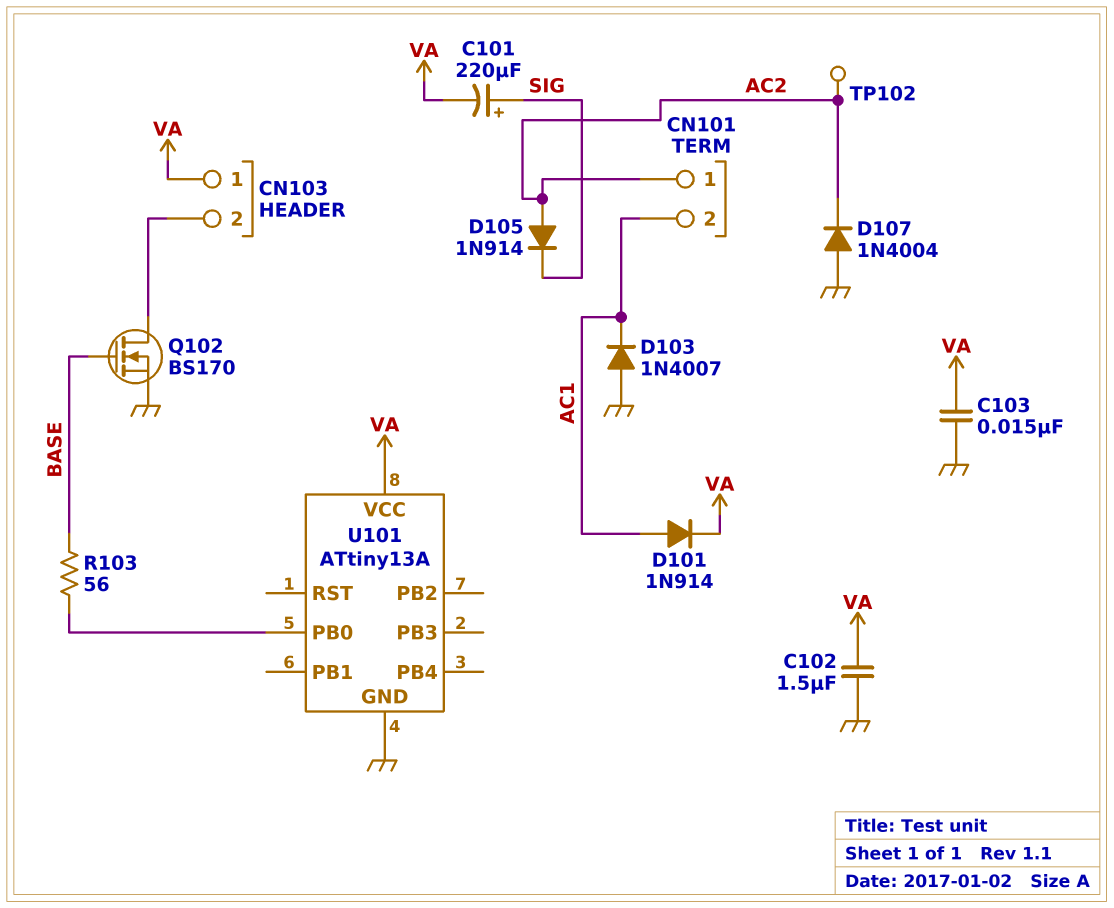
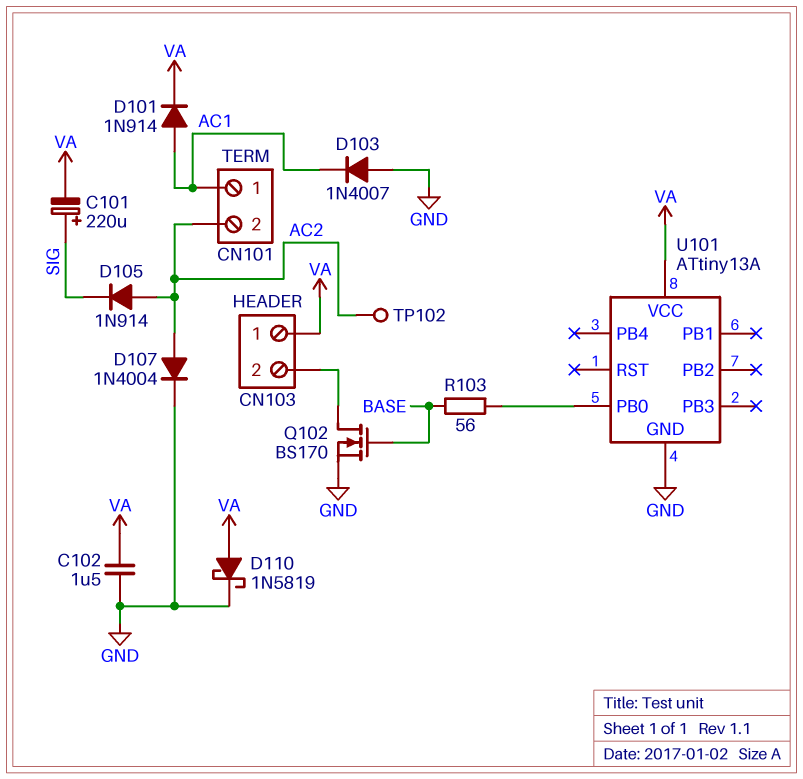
C103: 15nF (GND, VA) -> none
CN101 pin 1: AC2 -> AC1
CN101 pin 2: AC1 -> AC2
D107: diode 1N4004 (A GND, K AC2) -> diode 1N4004 (A AC2, K GND)
D110: none -> schottky 1N5819 (A VA, K GND)

